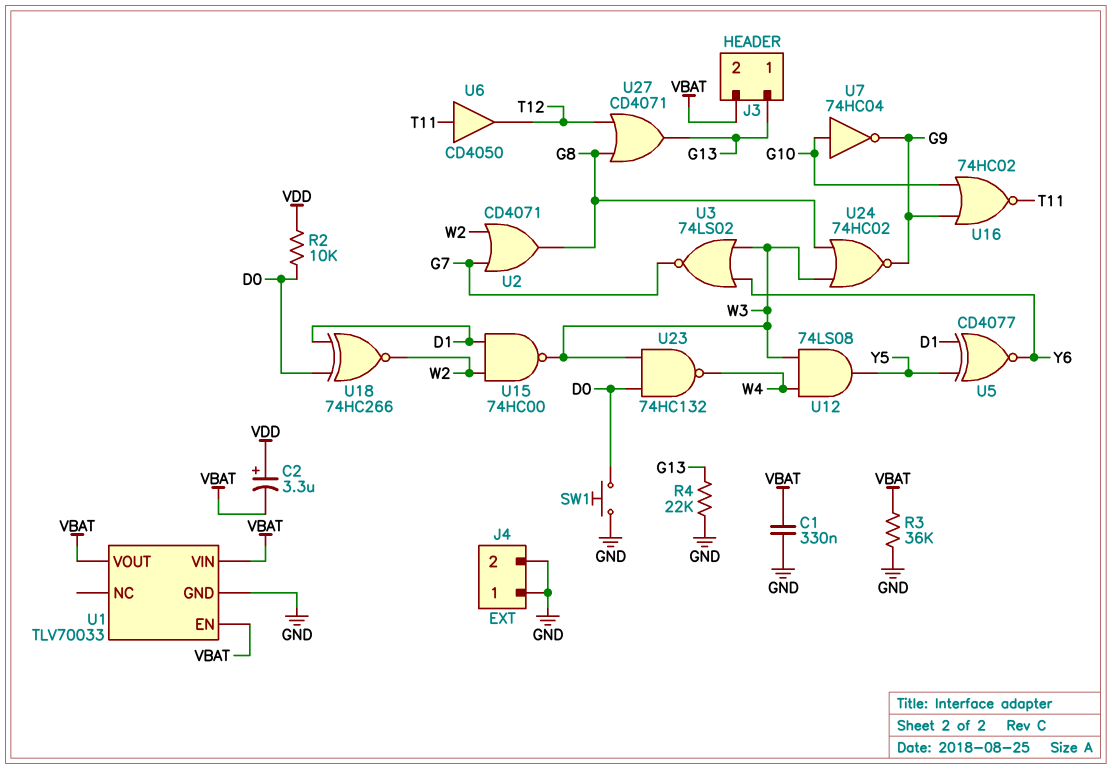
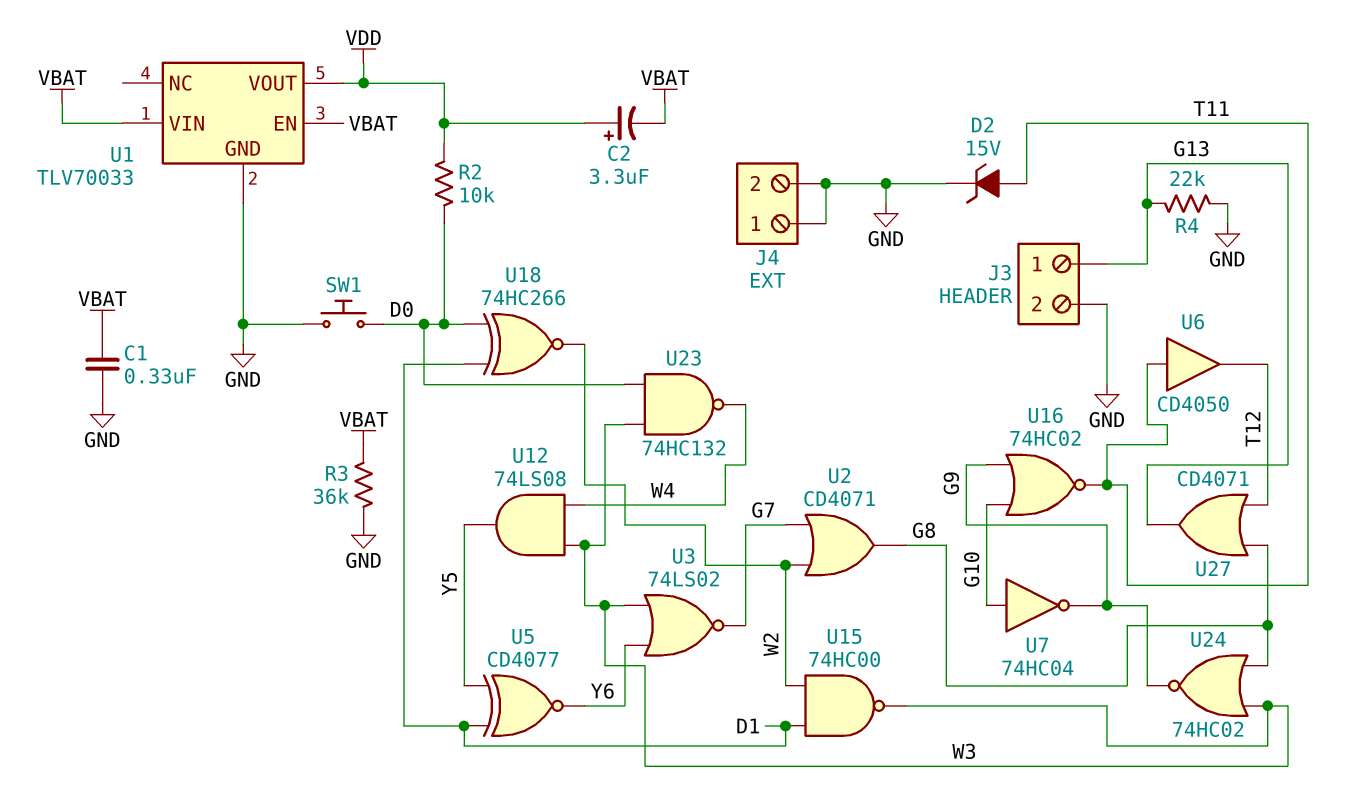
D2: none -> zener 15V (A T11, K GND)
J3 pin 2: VBAT -> GND
U1 pin VOUT: VBAT -> VDD

